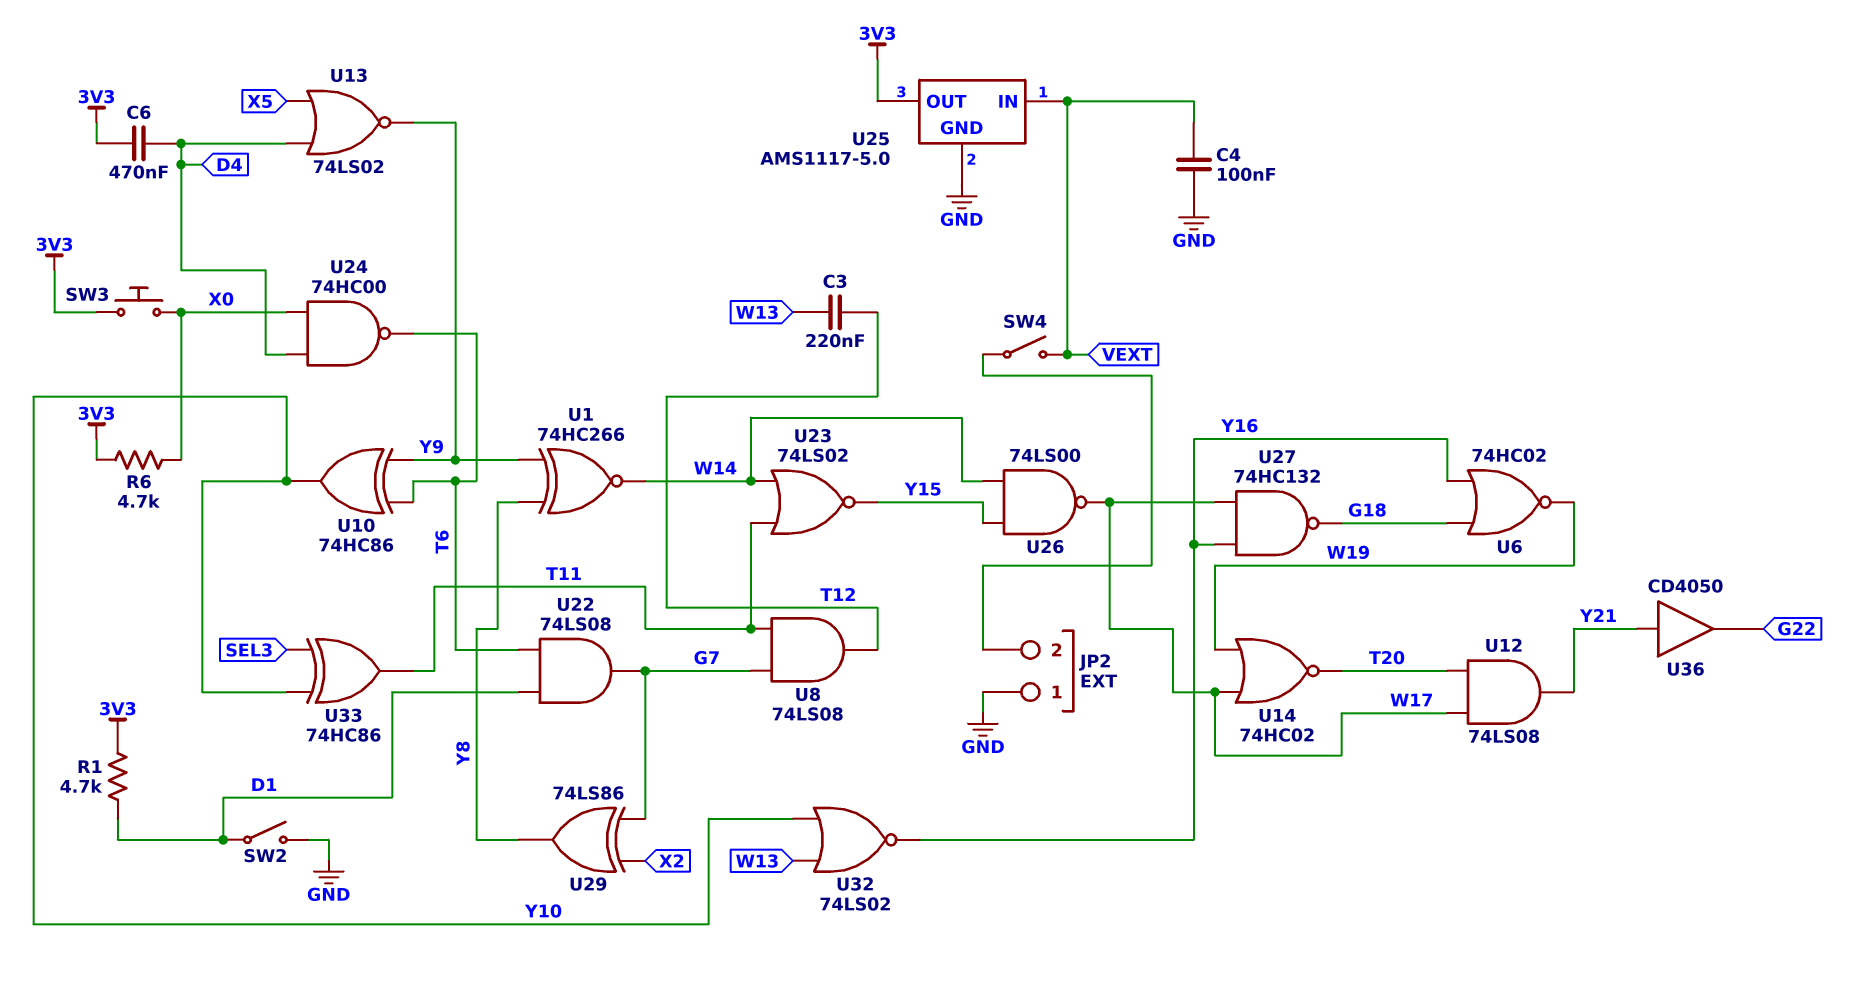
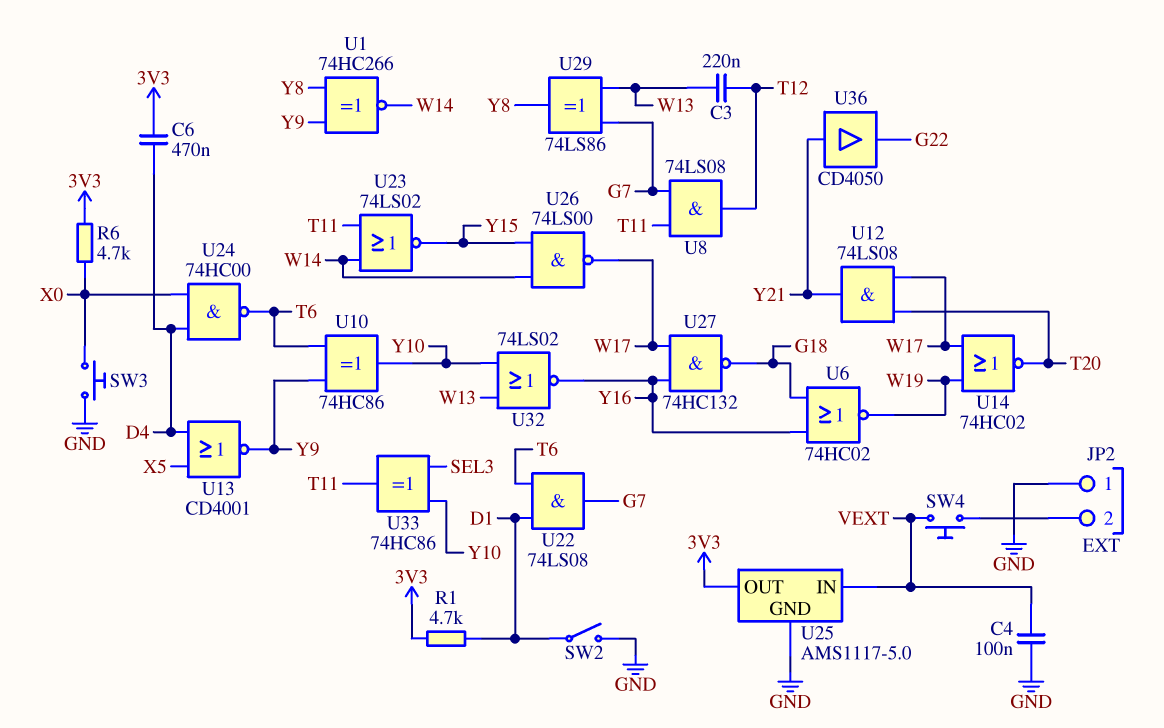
SW3: button (3V3, X0) -> button (GND, X0)
SW4: switch (JP2/2, VEXT) -> button (JP2/2, VEXT)
U13: NOR 74LS02 (in D4, in X5, out Y9) -> NOR CD4001 (in D4, in X5, out Y9)
U29: XOR 74LS86 (in G7, in X2, out Y8) -> XOR 74LS86 (in G7, in W13, out Y8)

